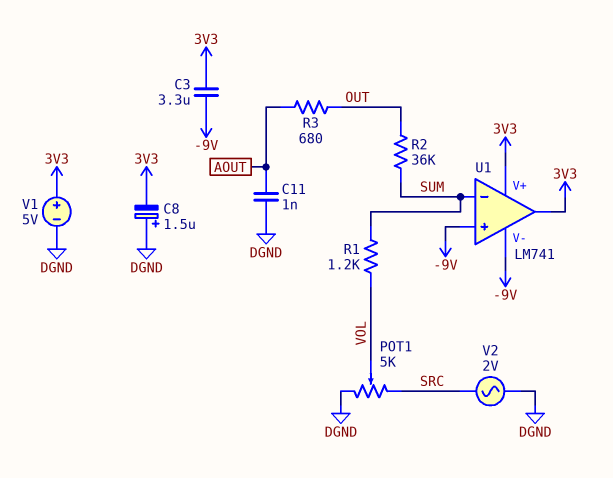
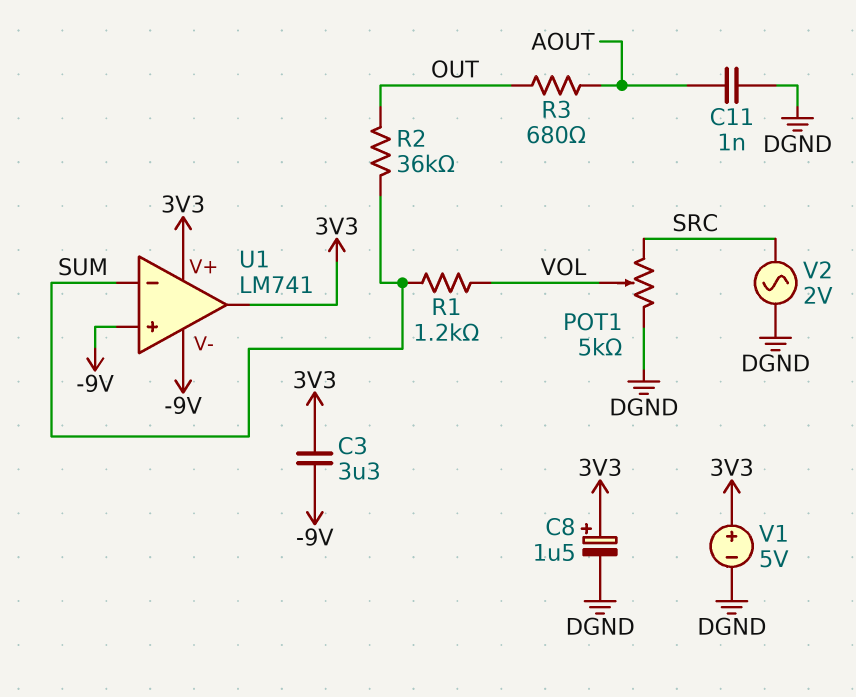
C8: 1.5uF (plus DGND, minus 3V3) -> 1.5uF (plus 3V3, minus DGND)

